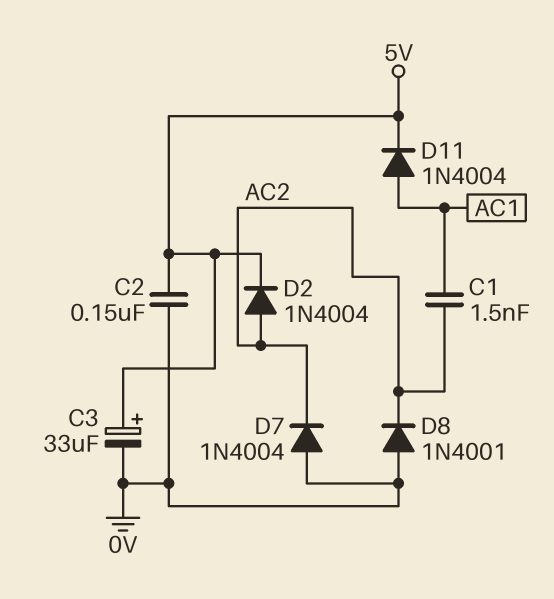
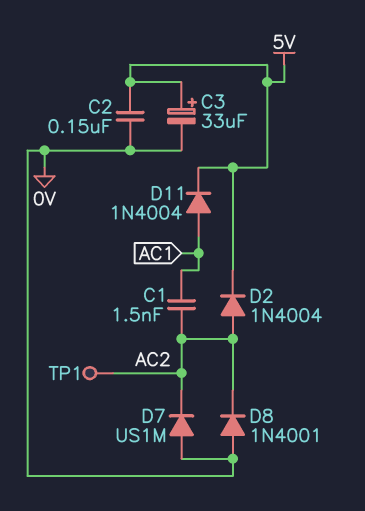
D7: diode 1N4004 (A 0V, K AC2) -> diode US1M (A 0V, K AC2)
TP1: none -> test point (AC2)

